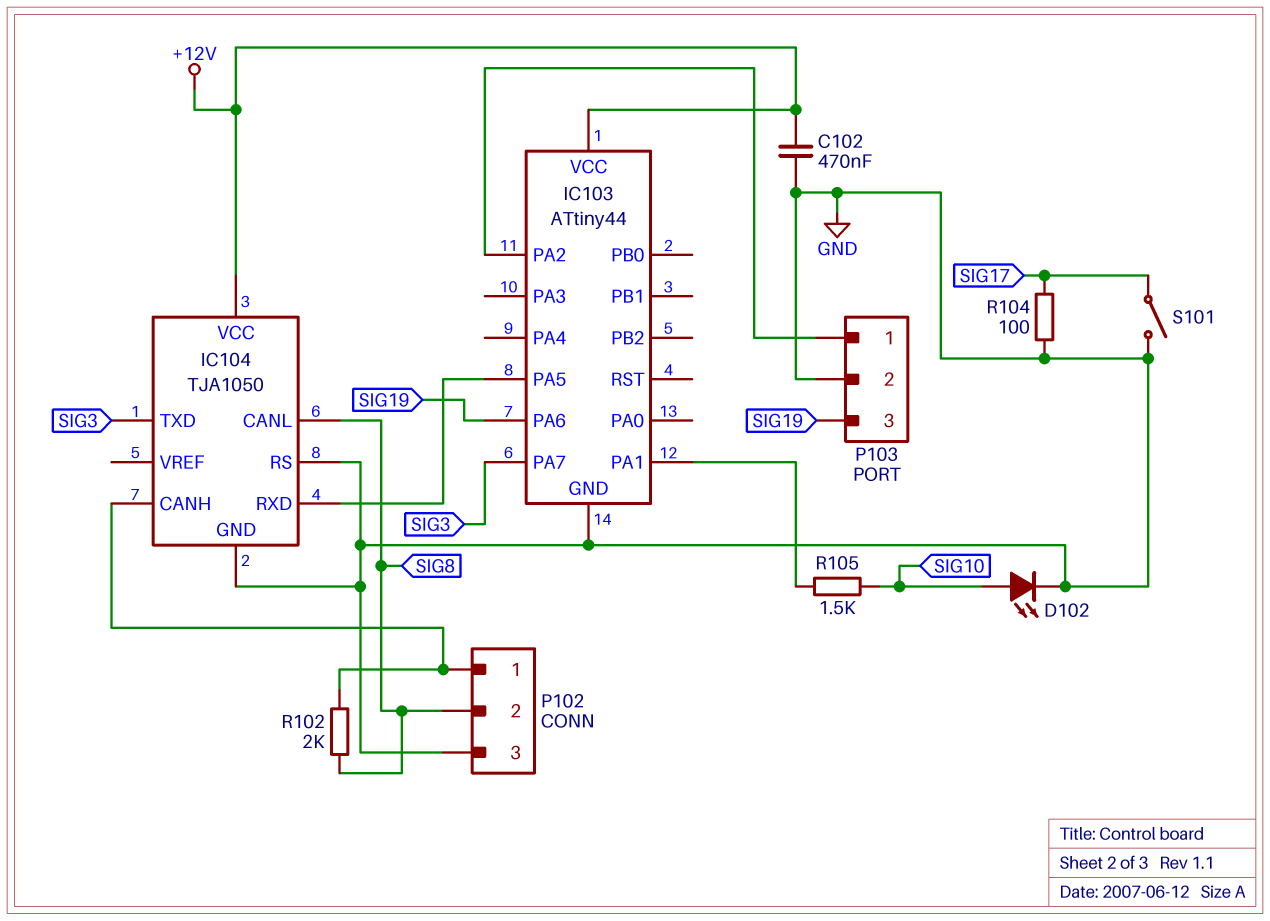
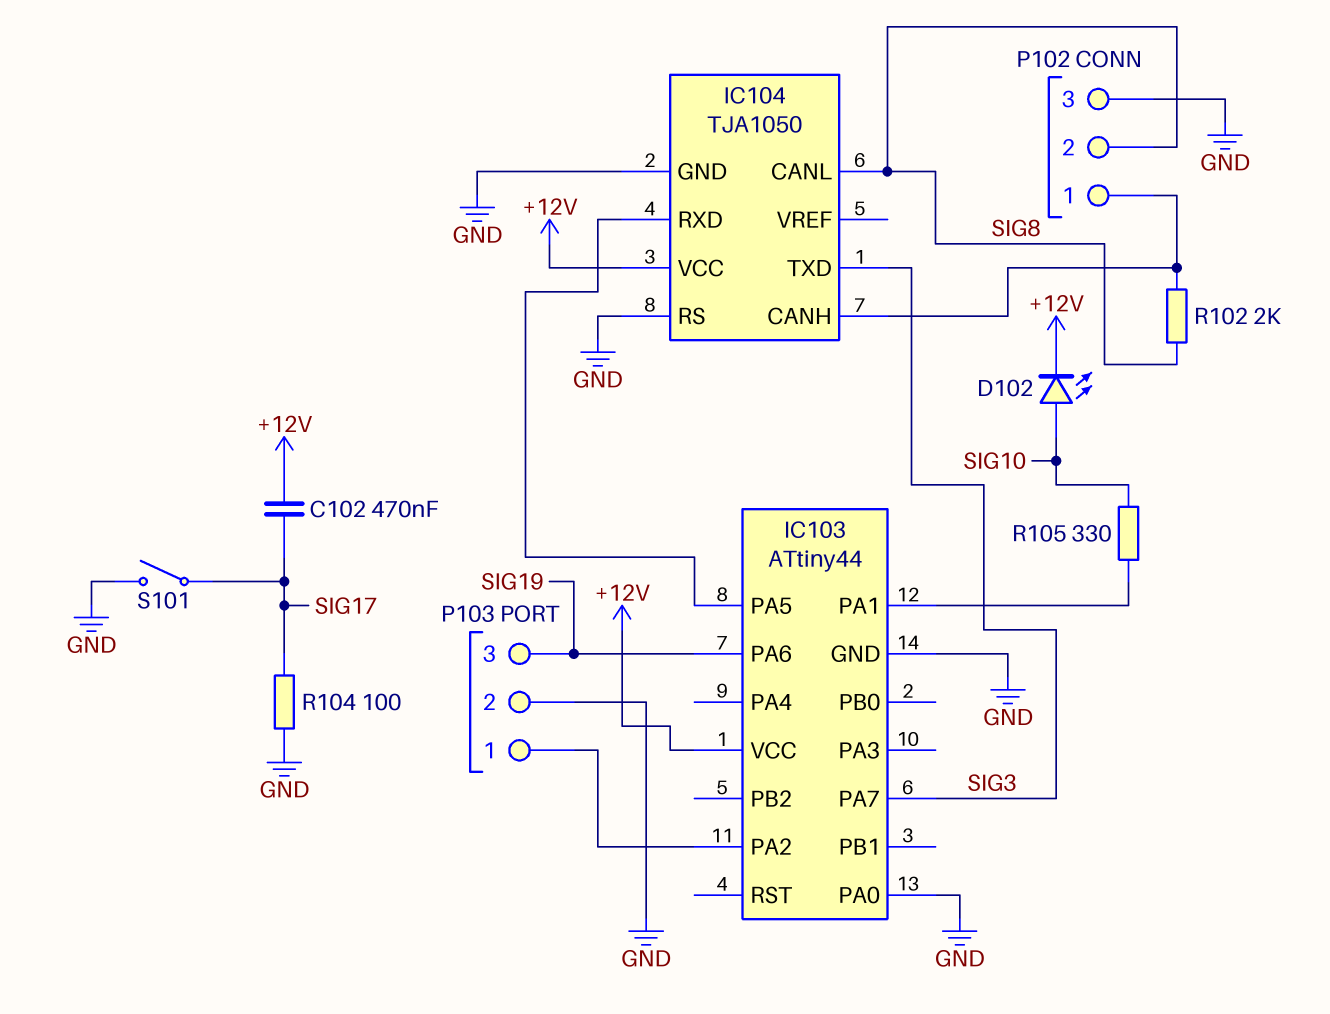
C102: 470nF (+12V, GND) -> 470nF (+12V, SIG17)
D102: LED (A SIG10, K GND) -> LED (A SIG10, K +12V)
IC103 pin PA0: none -> GND
R105: 1.5k (IC103/PA1, SIG10) -> 330 (IC103/PA1, SIG10)

